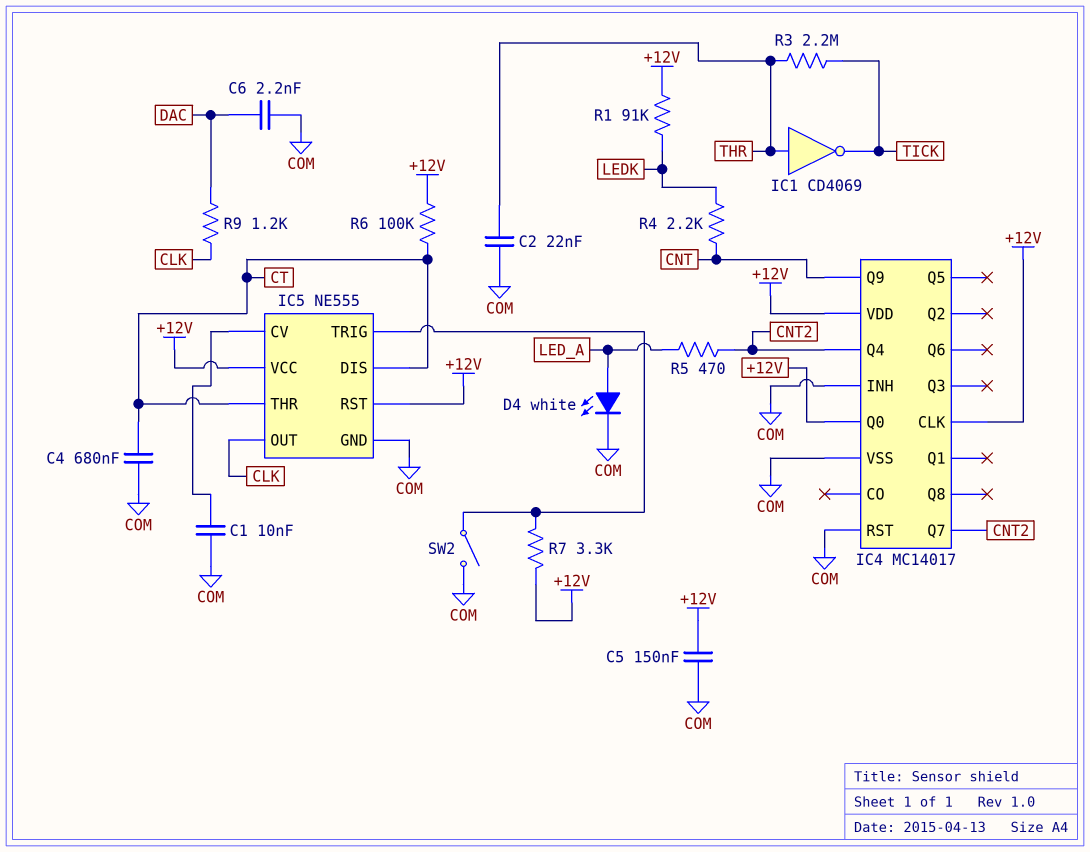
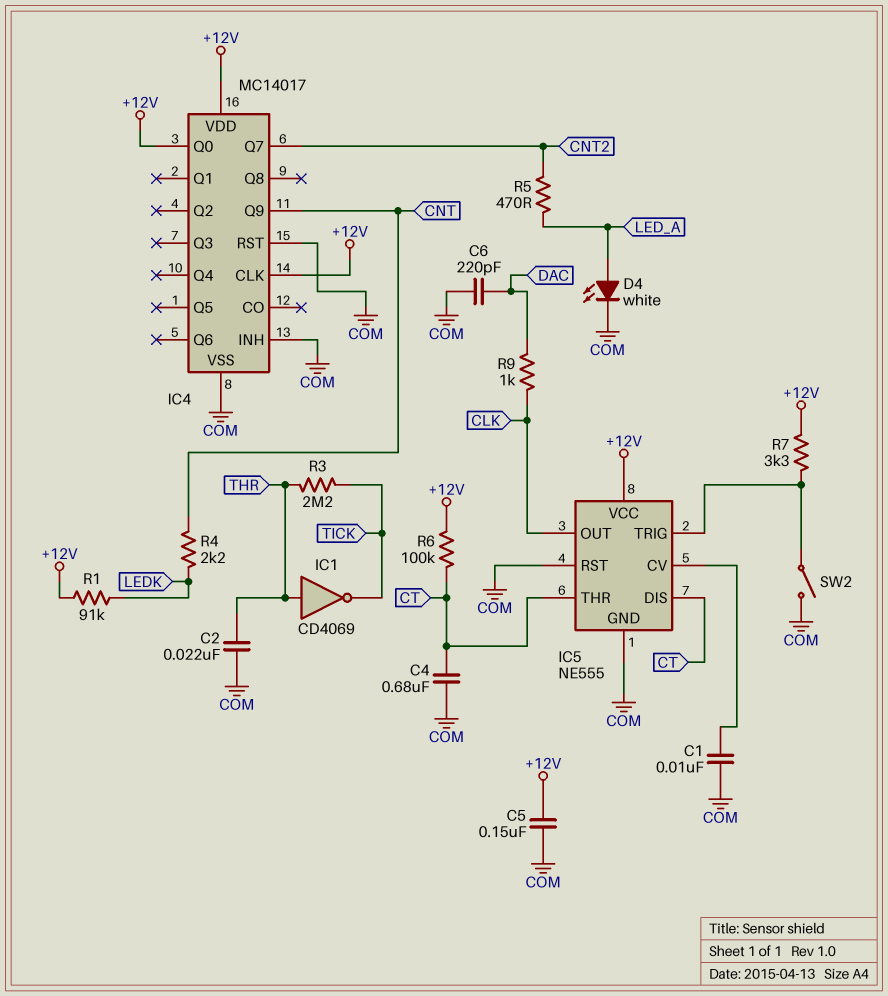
C6: 2.2nF (COM, DAC) -> 220pF (COM, DAC)
IC4 pin Q4: CNT2 -> none
IC5 pin RST: +12V -> COM
R9: 1.2k (CLK, DAC) -> 1k (CLK, DAC)

